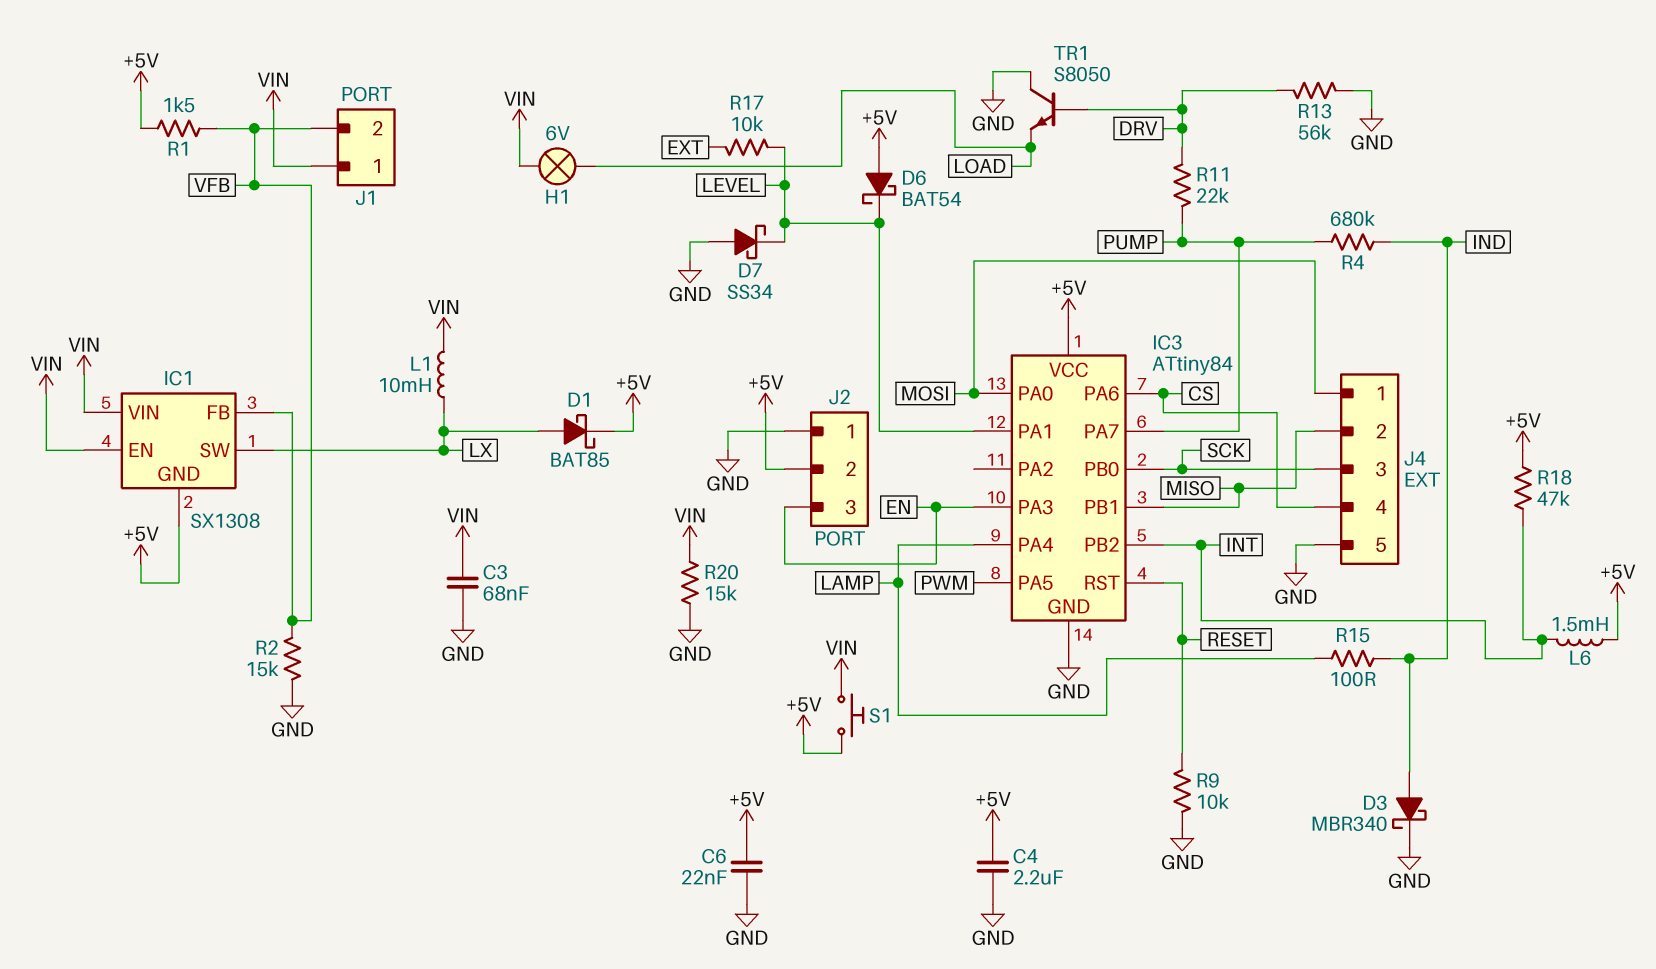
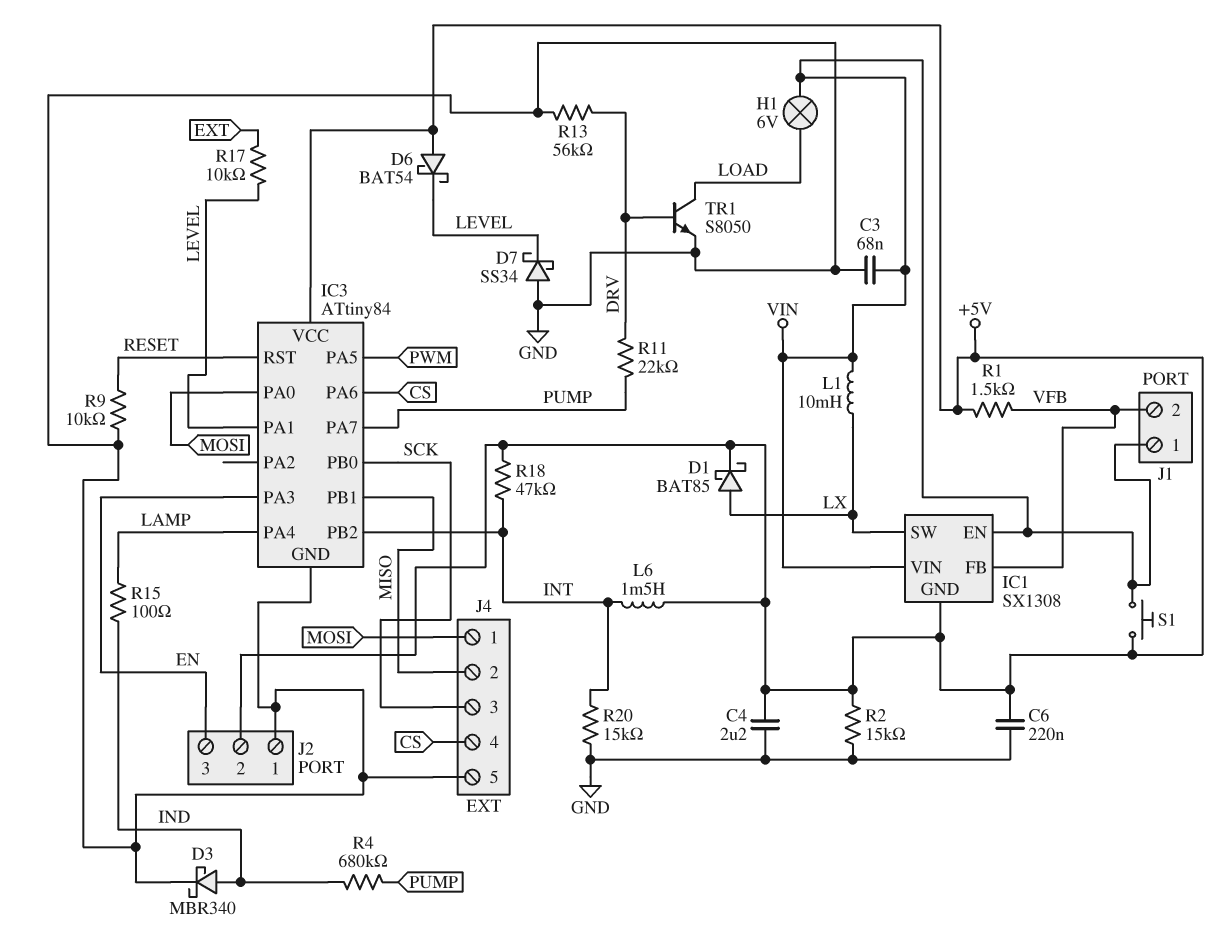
C6: 22nF (+5V, GND) -> 220nF (+5V, GND)
R2: 15k (GND, VFB) -> 15k (+5V, GND)
R20: 15k (GND, VIN) -> 15k (GND, INT)
TR1: NPN S8050 (B DRV, C GND, E LOAD) -> NPN S8050 (B DRV, C LOAD, E GND)

